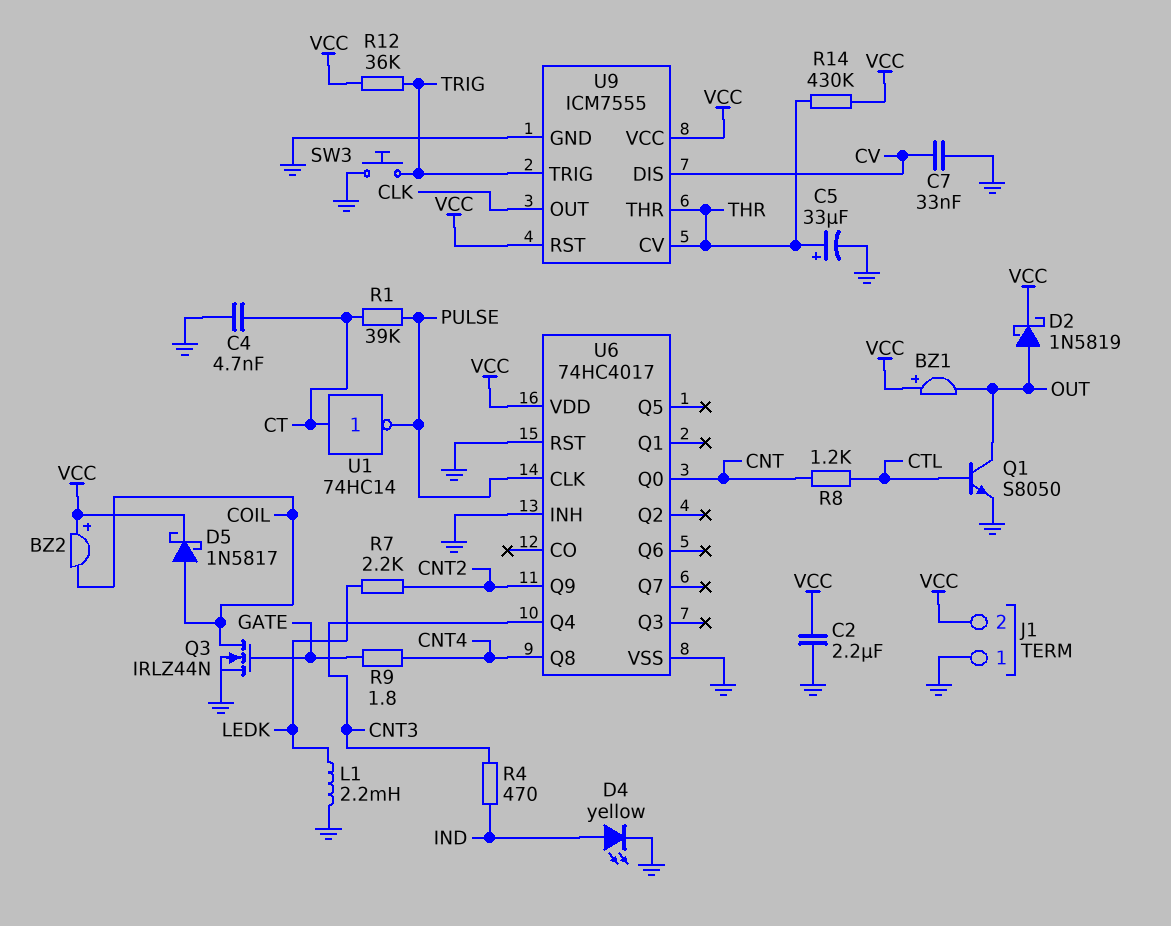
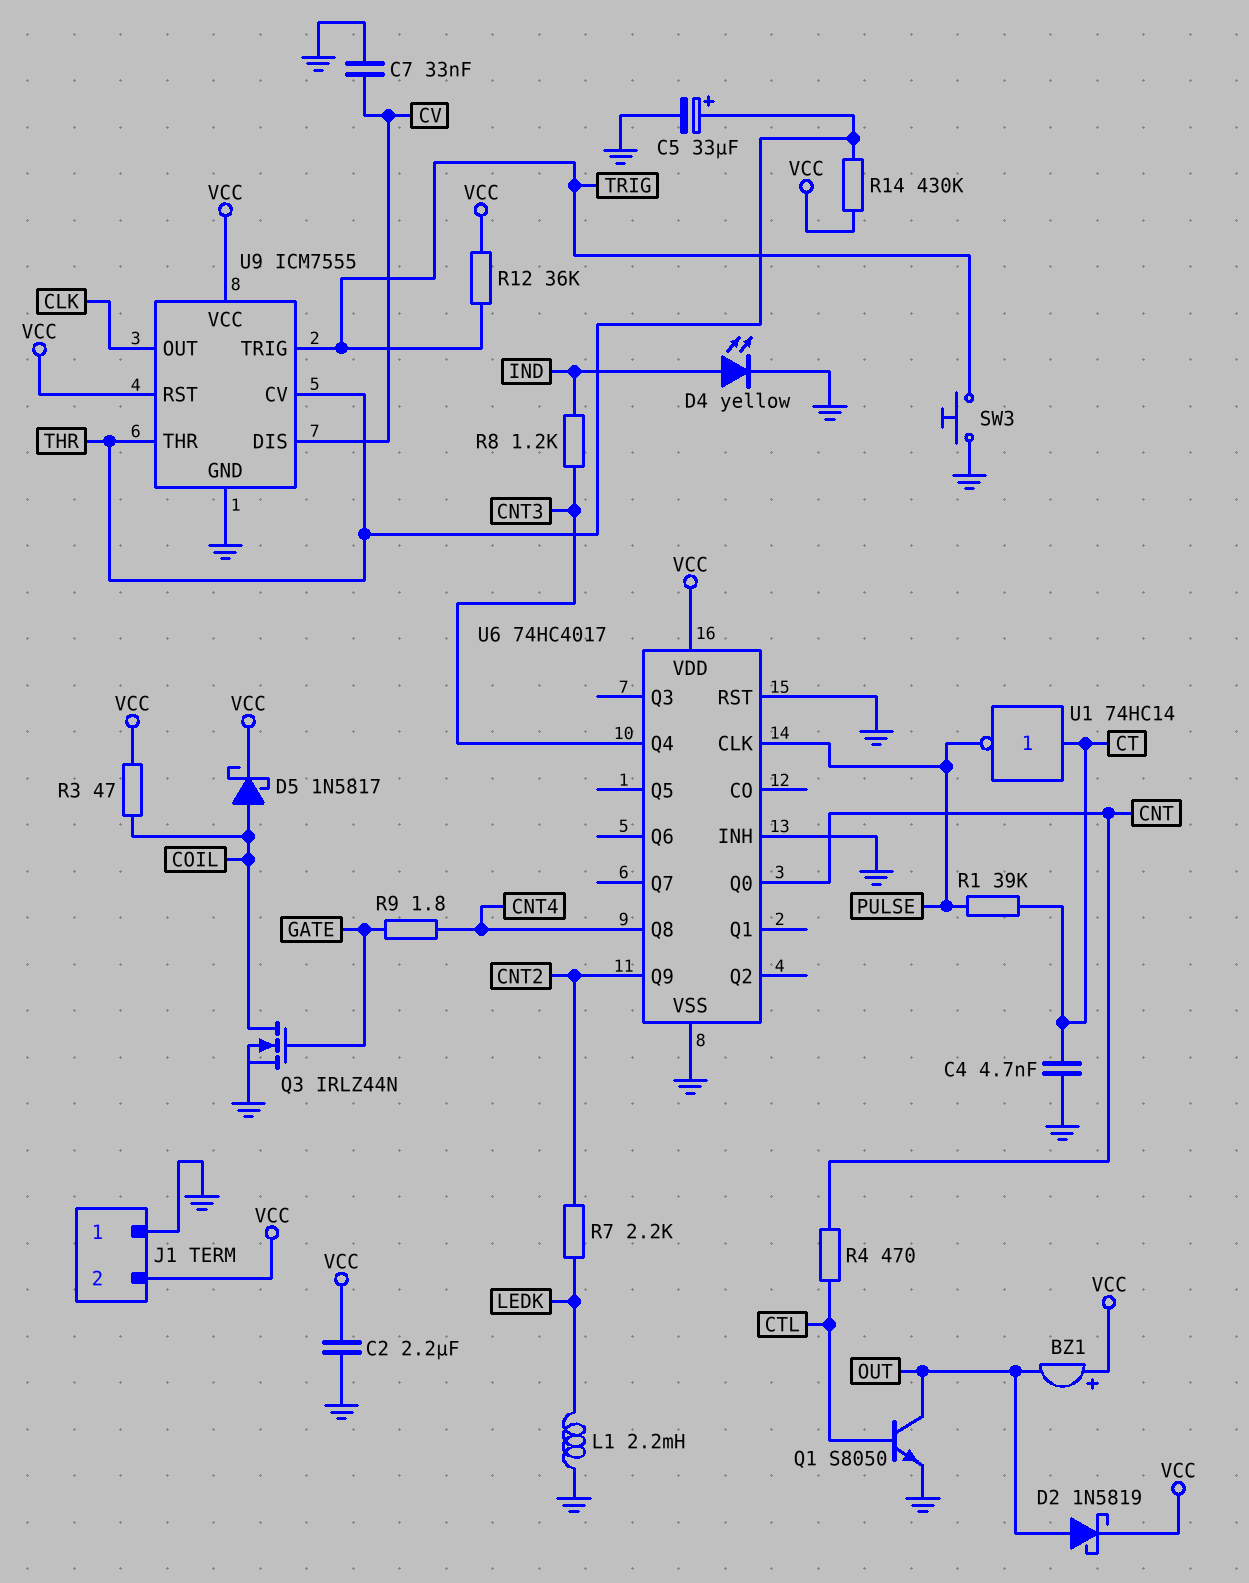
BZ2: buzzer (plus VCC, minus COIL) -> none
R3: none -> 47 (COIL, VCC)
R4: 470 (CNT3, IND) -> 470 (CNT, CTL)
R8: 1.2k (CNT, CTL) -> 1.2k (CNT3, IND)

